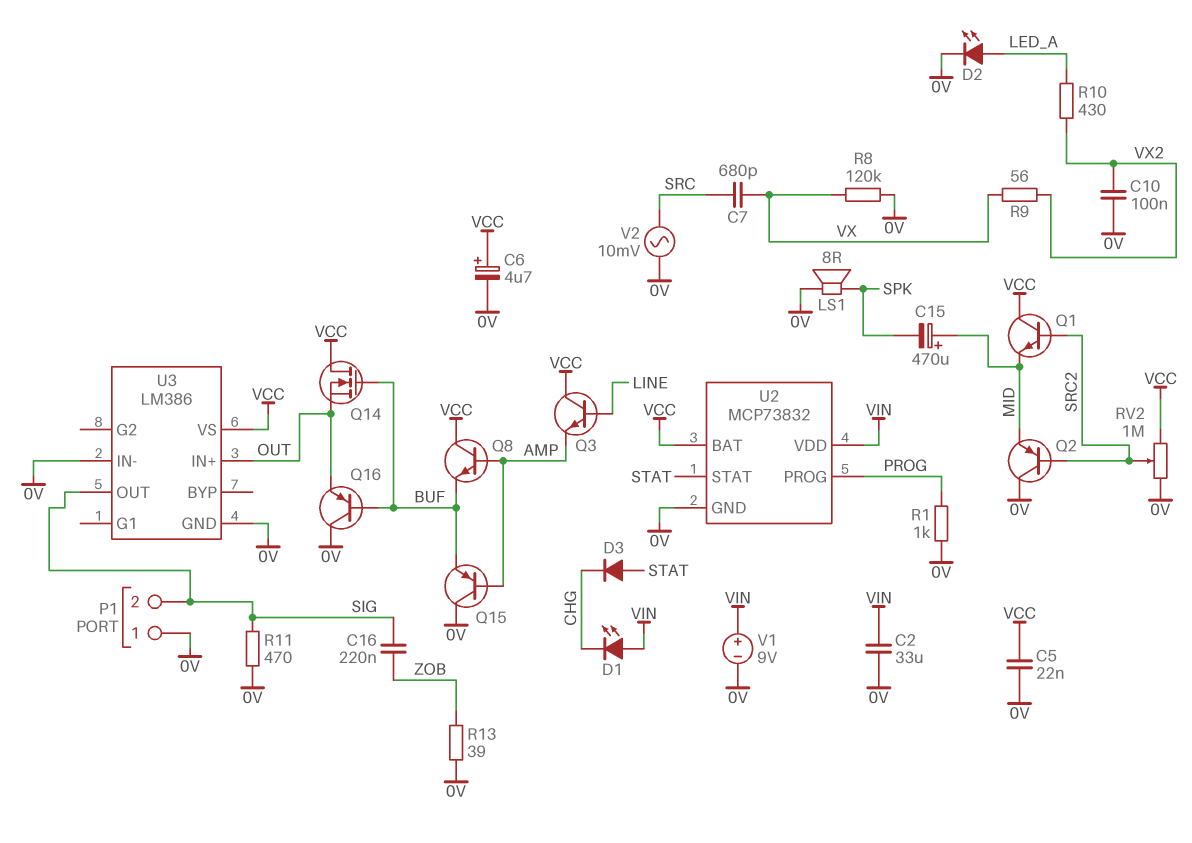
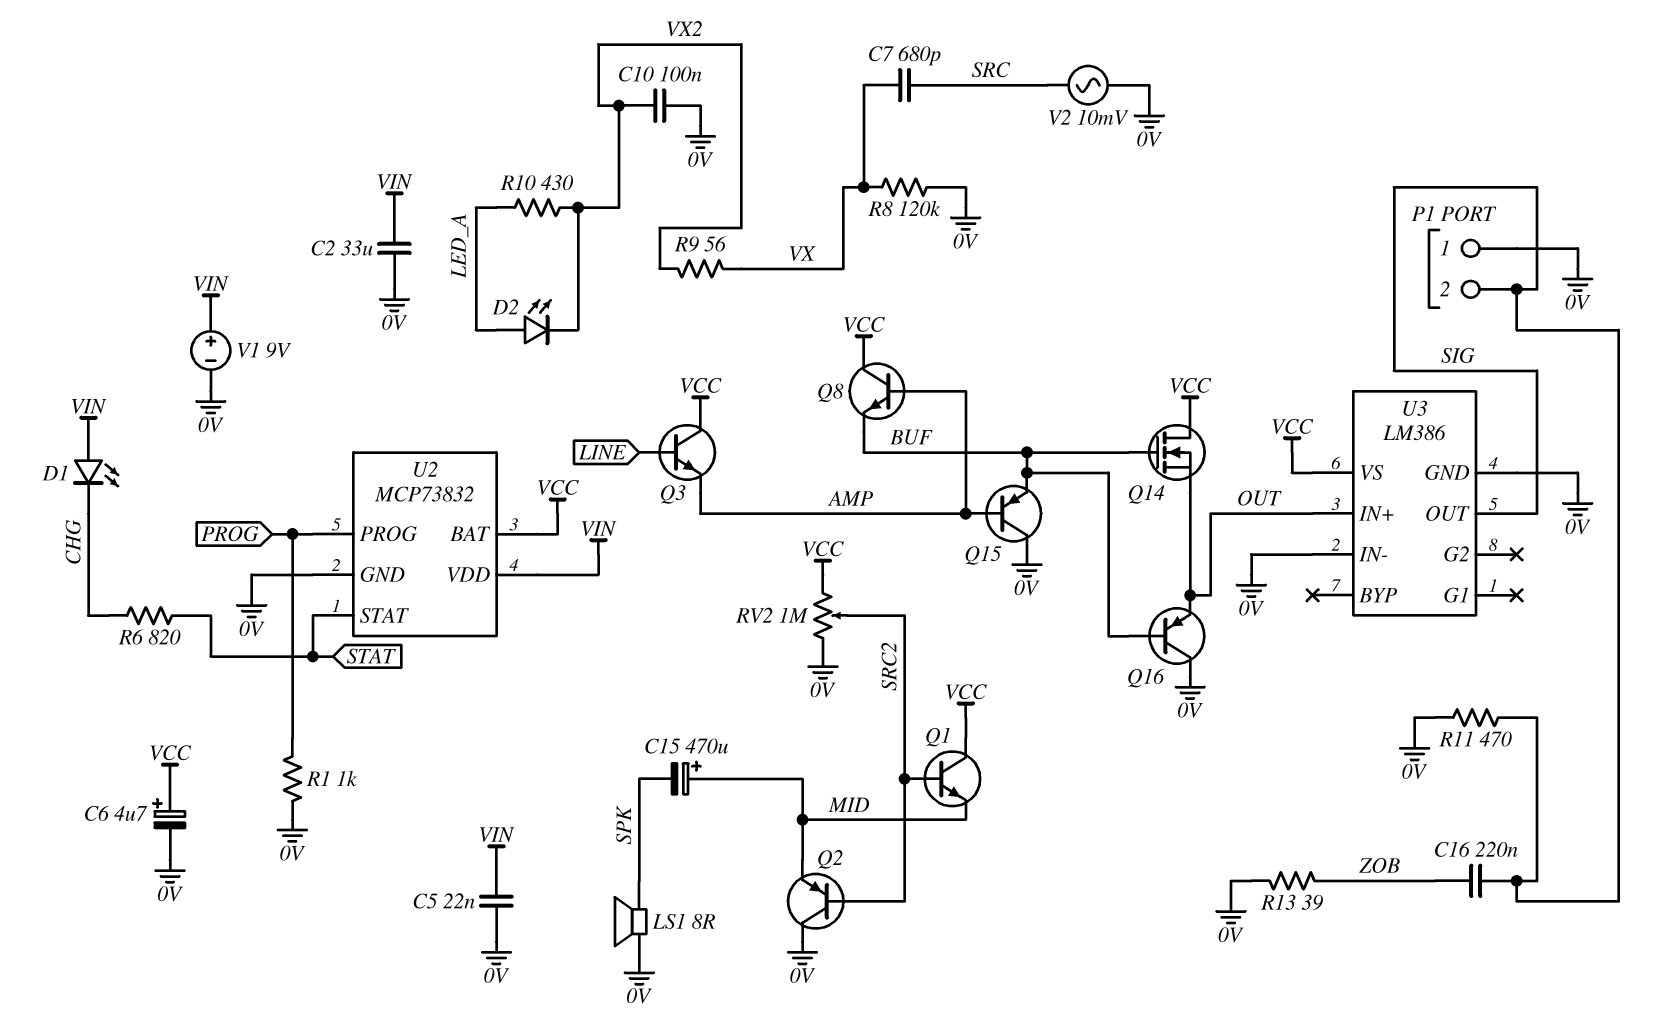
C5: 22nF (0V, VCC) -> 22nF (0V, VIN)
D2: LED (A LED_A, K 0V) -> LED (A LED_A, K VX2)
D3: diode (A STAT, K CHG) -> none
R6: none -> 820 (CHG, STAT)

